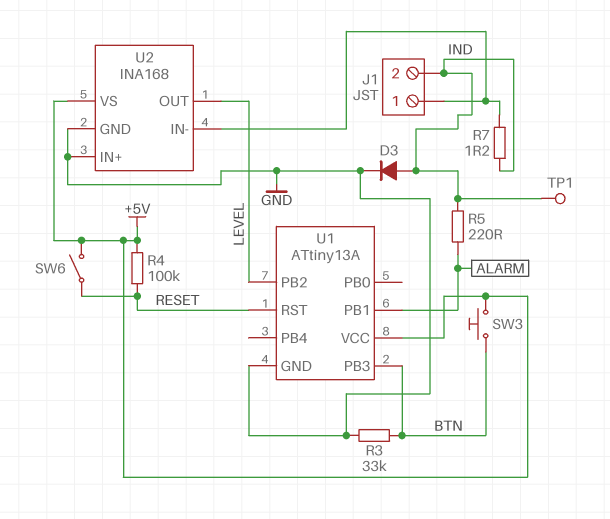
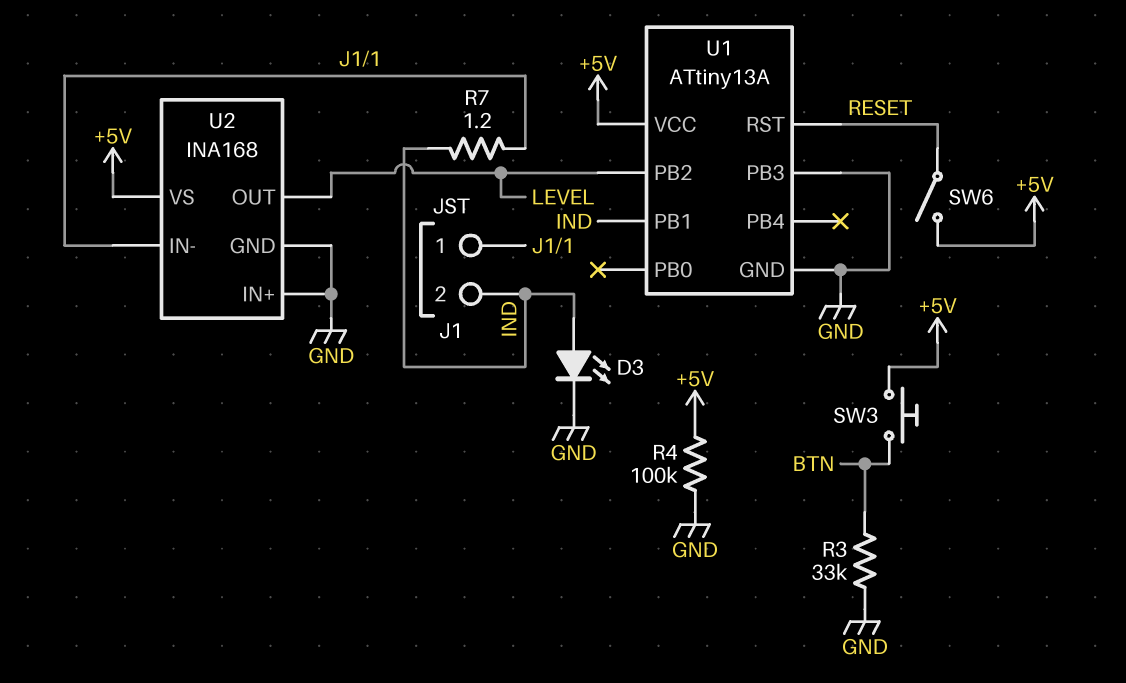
D3: diode (A IND, K GND) -> LED (A IND, K GND)
R4: 100k (+5V, RESET) -> 100k (+5V, GND)
R5: 220 (ALARM, IND) -> none
TP1: test point (IND) -> none
U1 pin PB1: ALARM -> IND
U1 pin PB3: BTN -> GND

